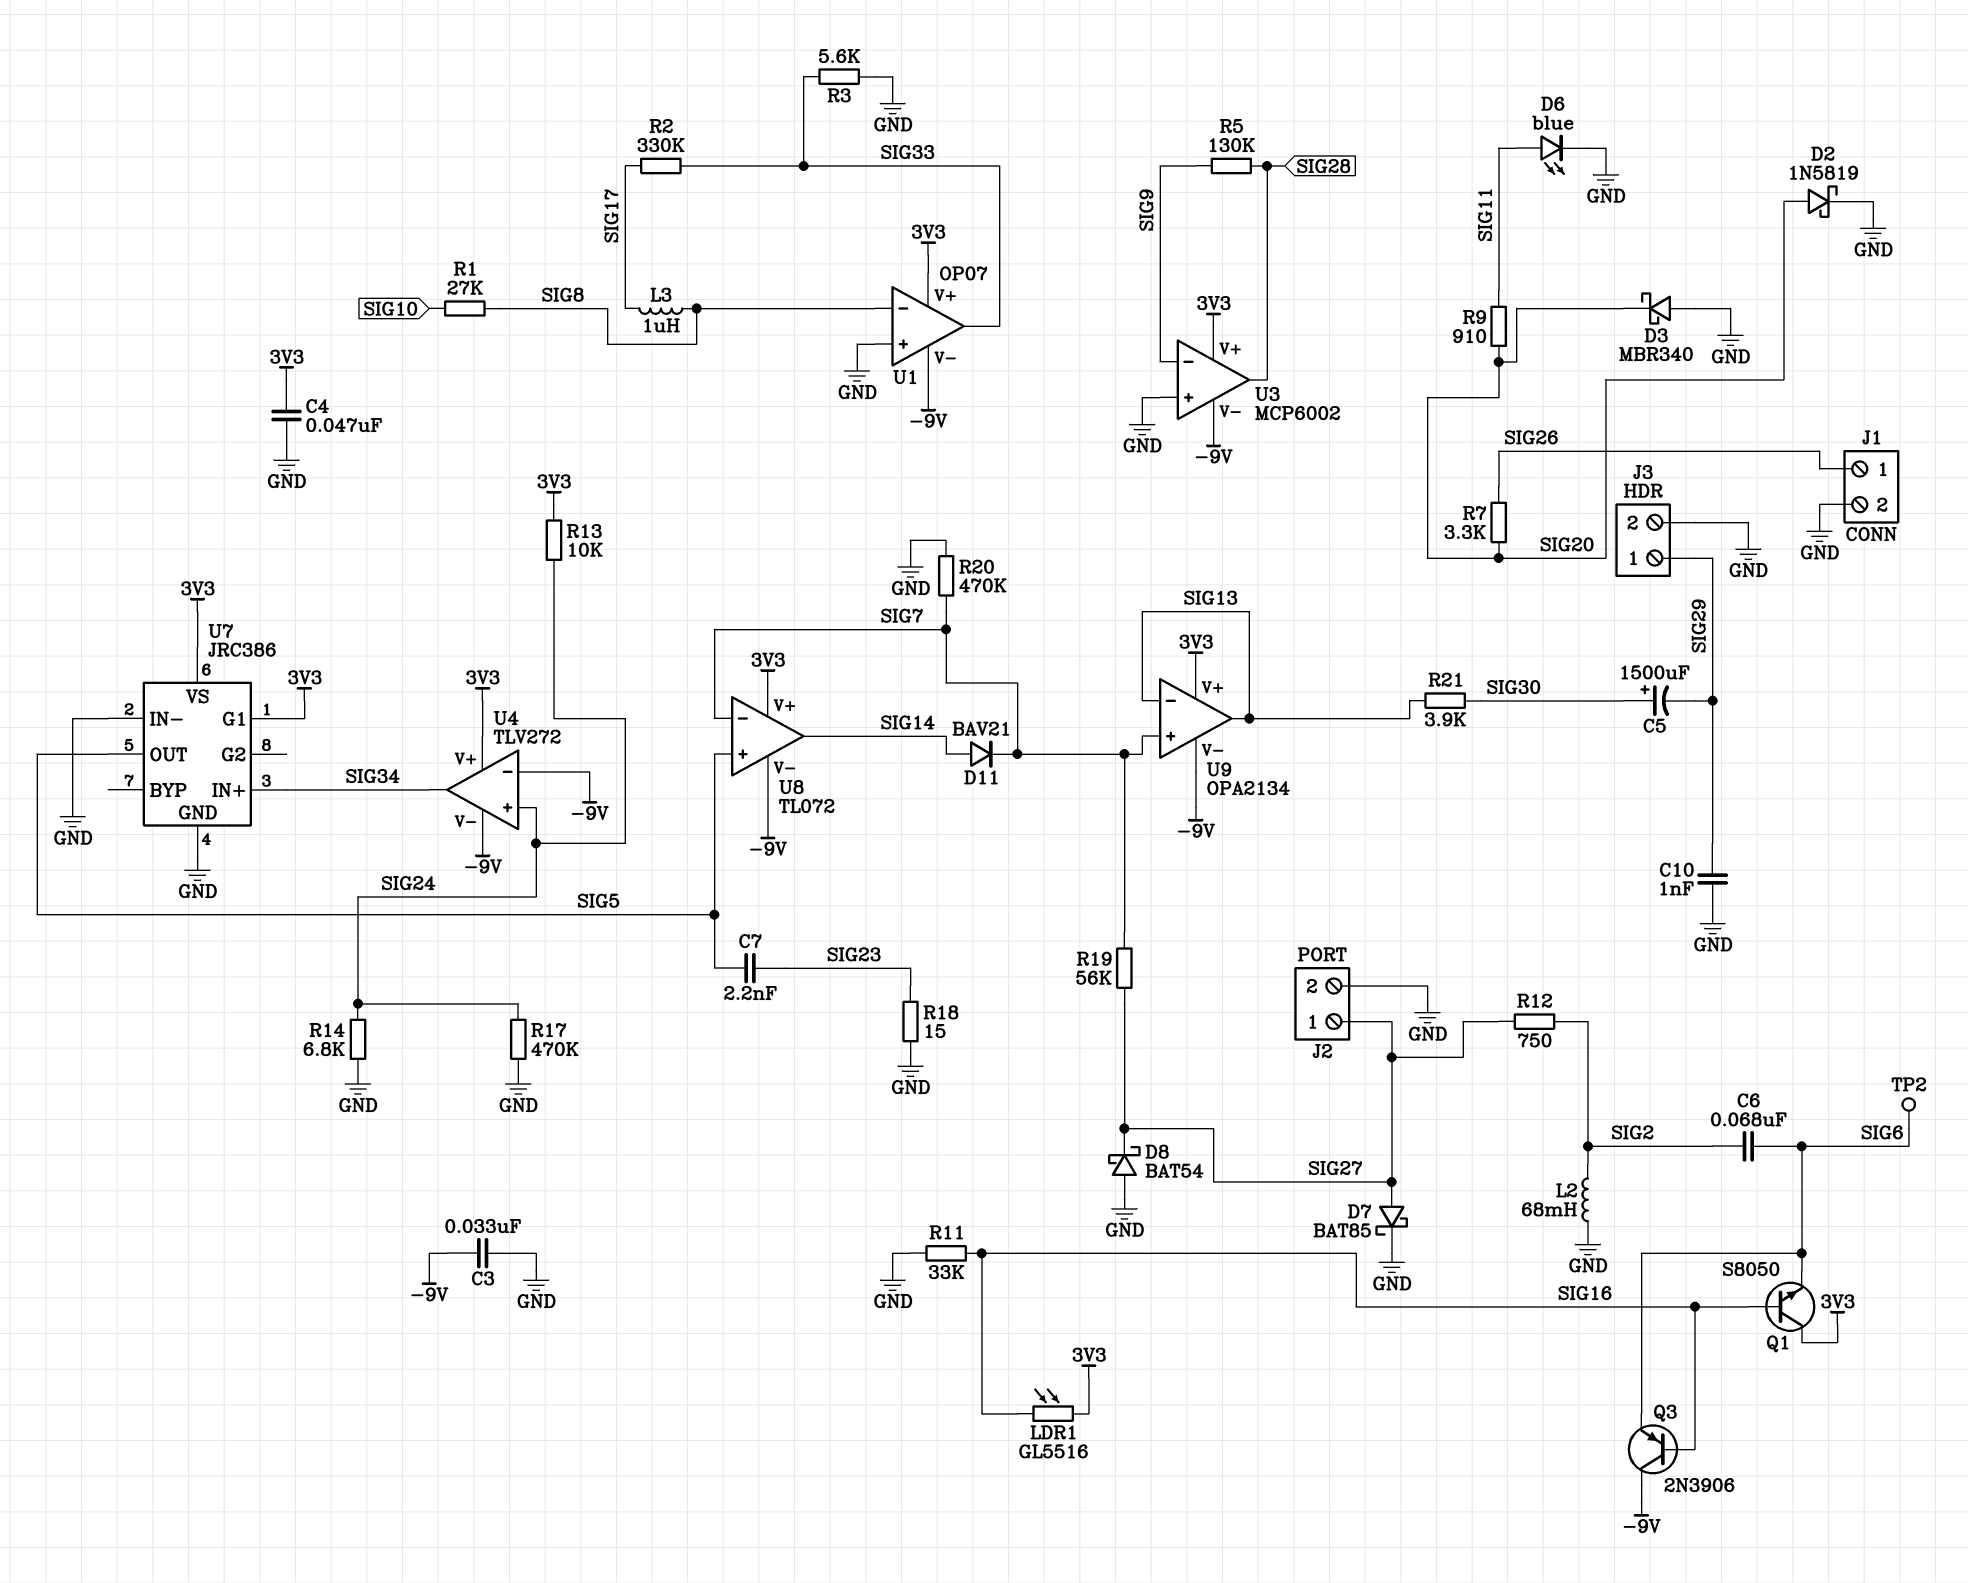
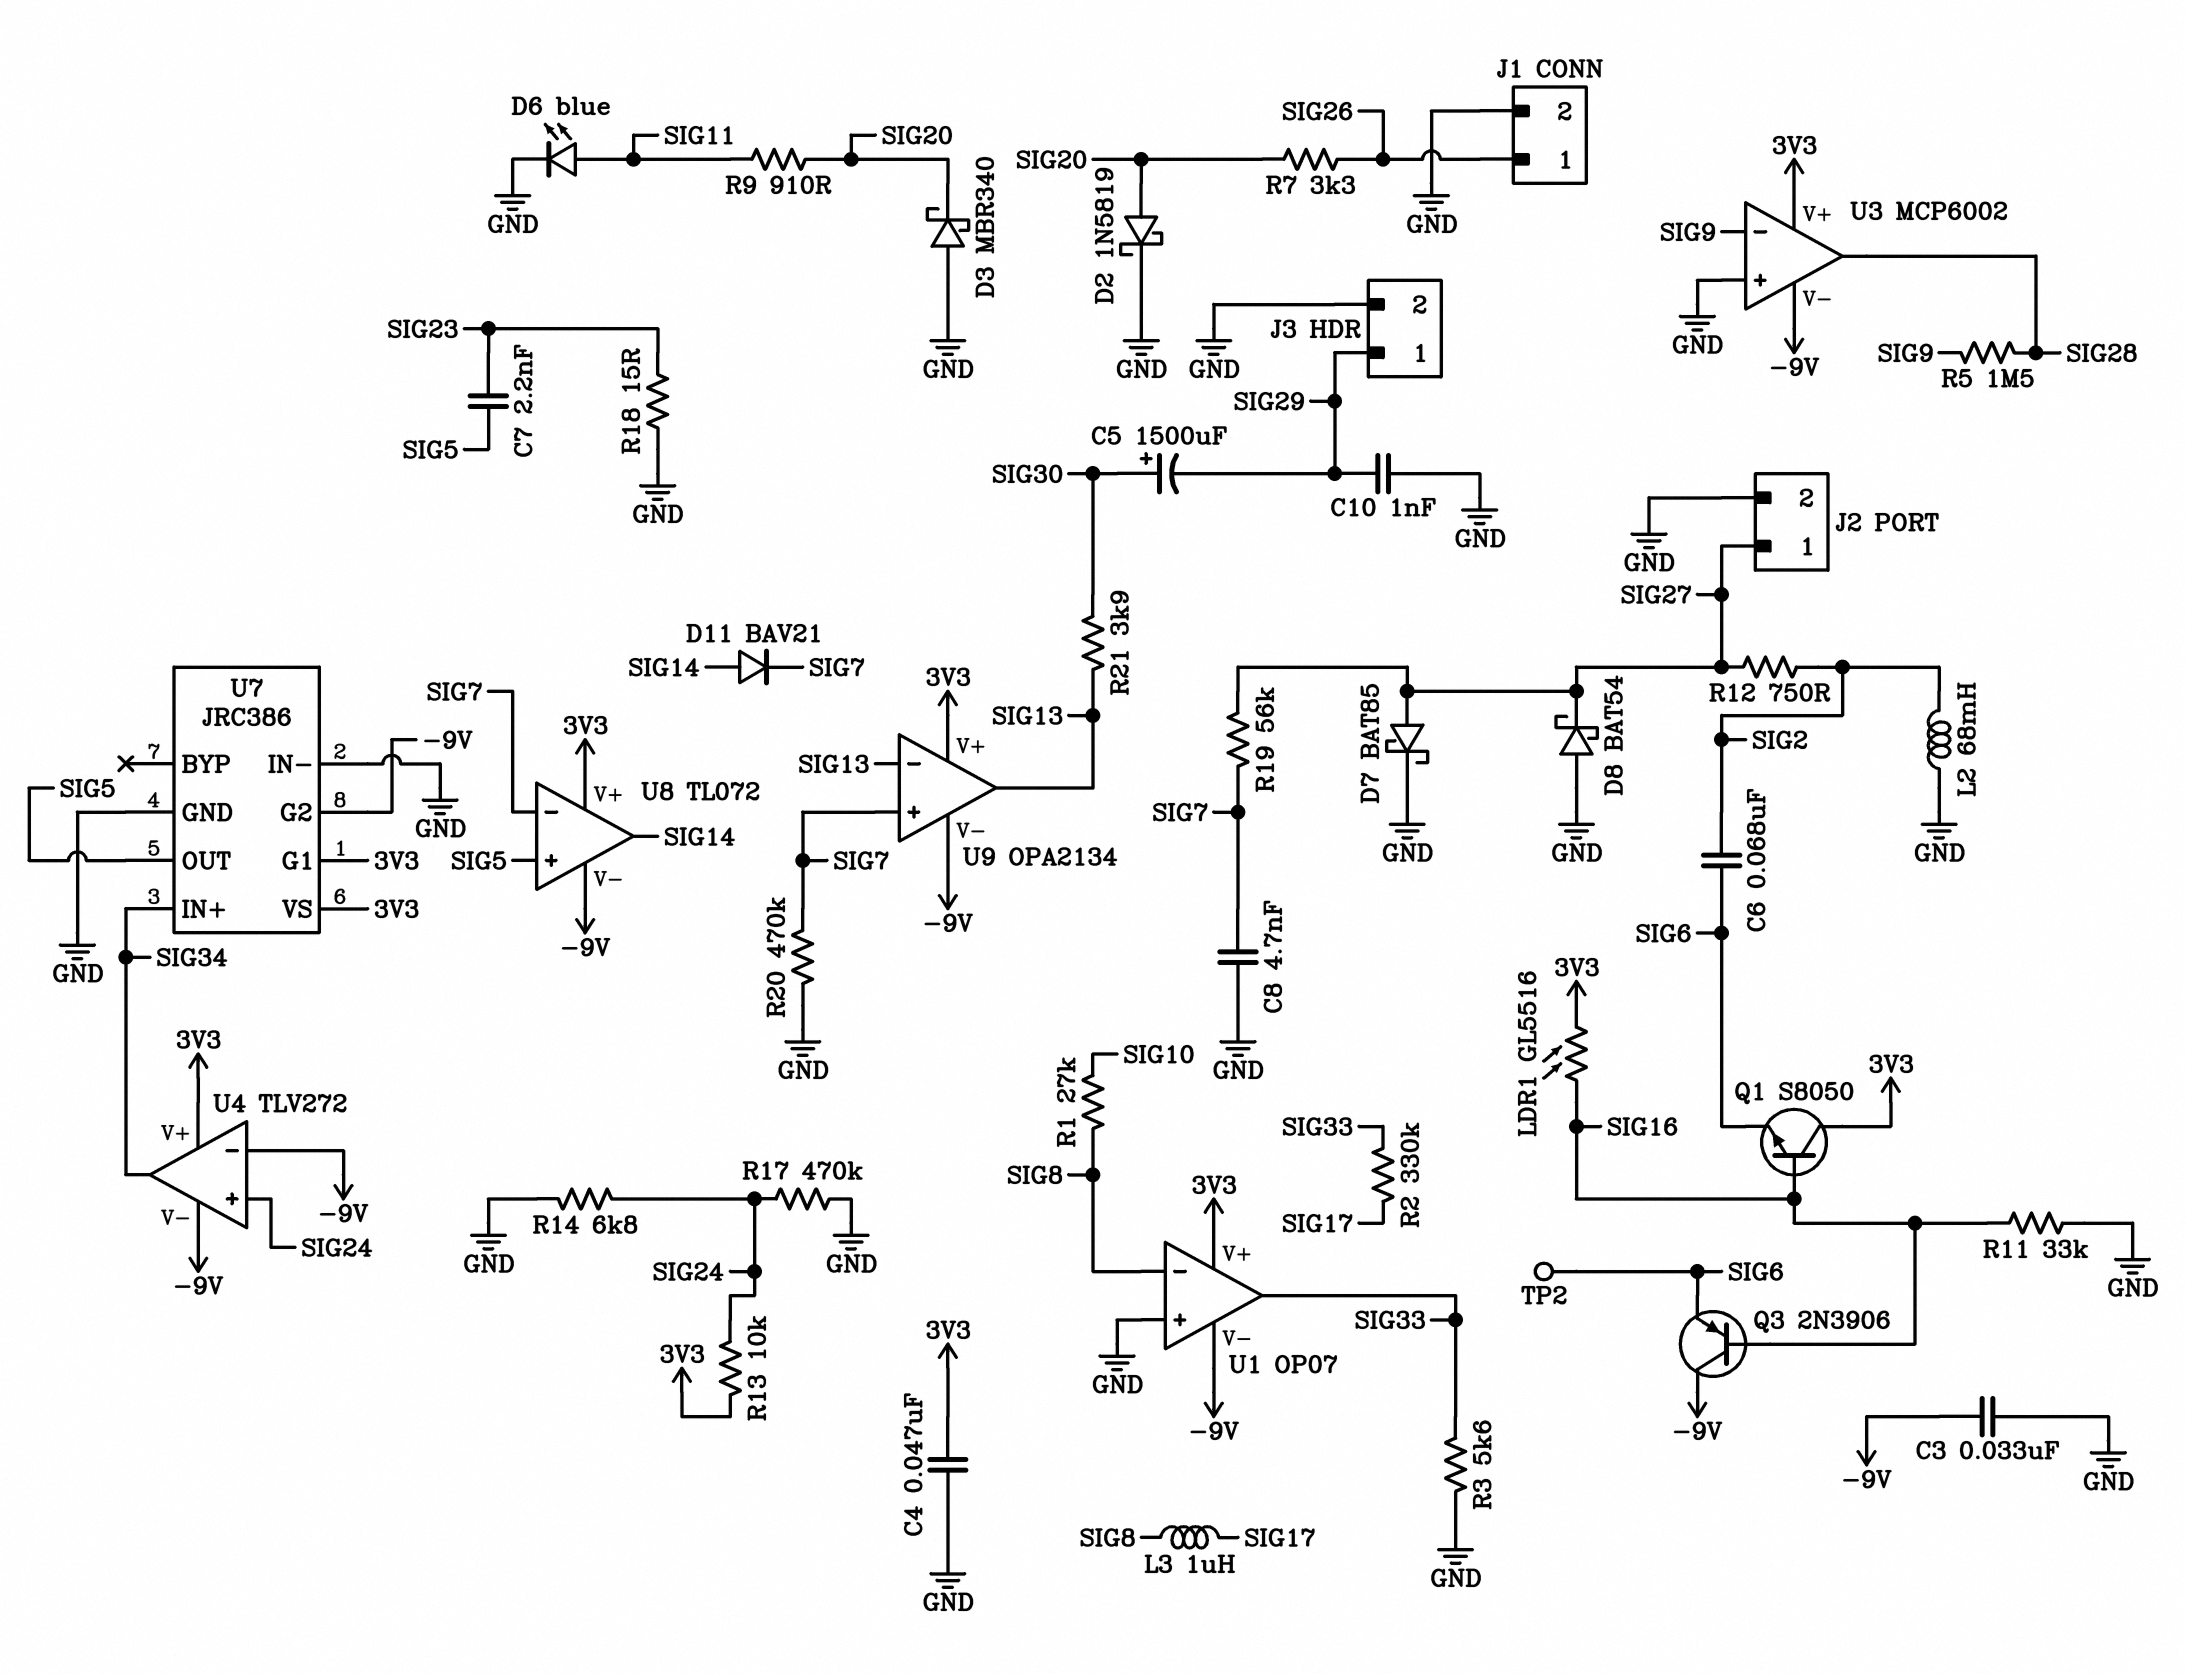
C8: none -> 4.7nF (GND, SIG7)
R5: 130k (SIG9, SIG28) -> 1.5M (SIG9, SIG28)
U7 pin G2: none -> -9V

